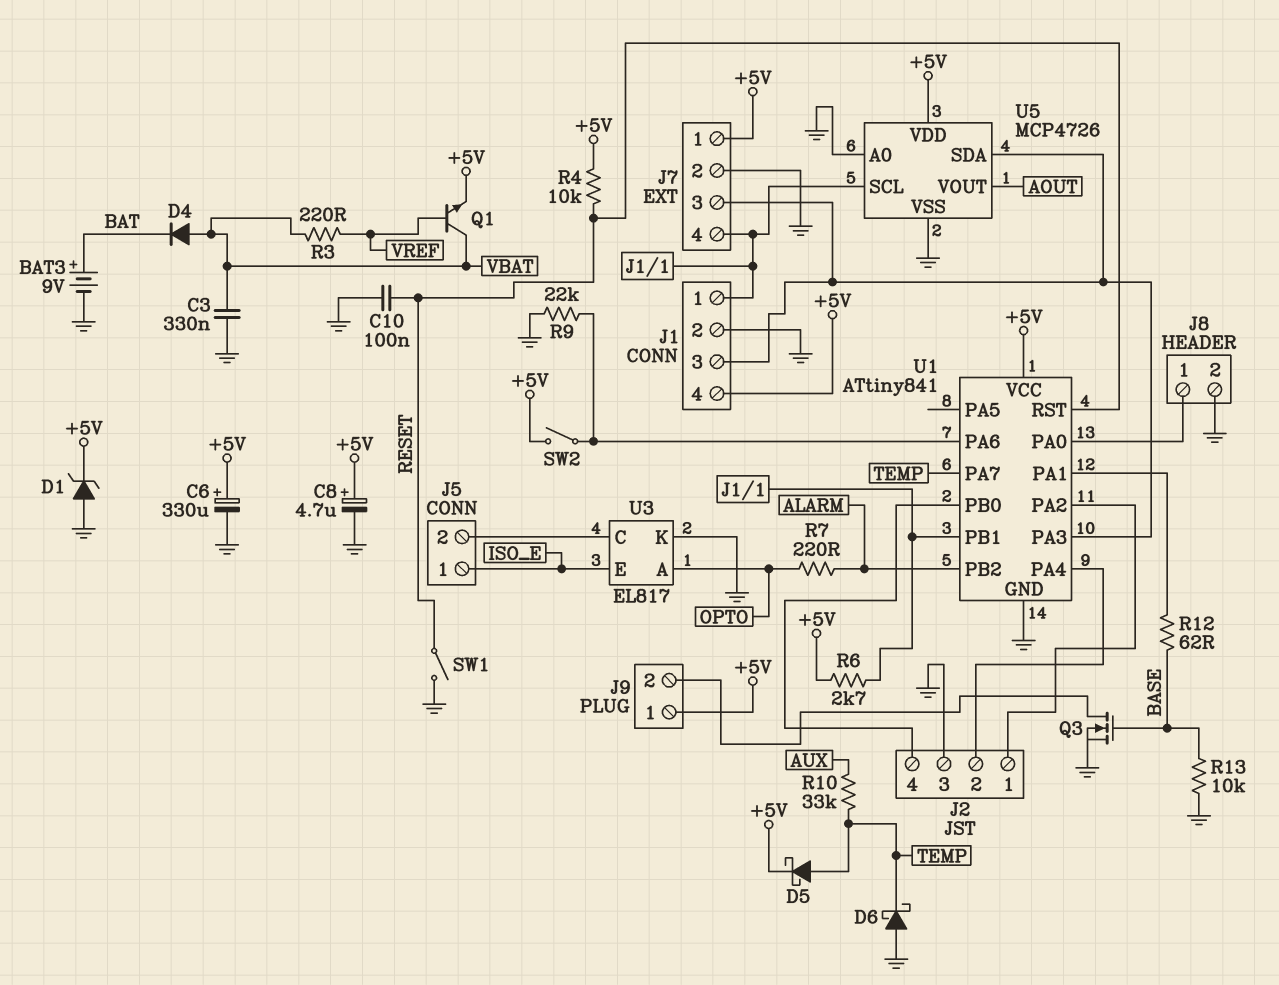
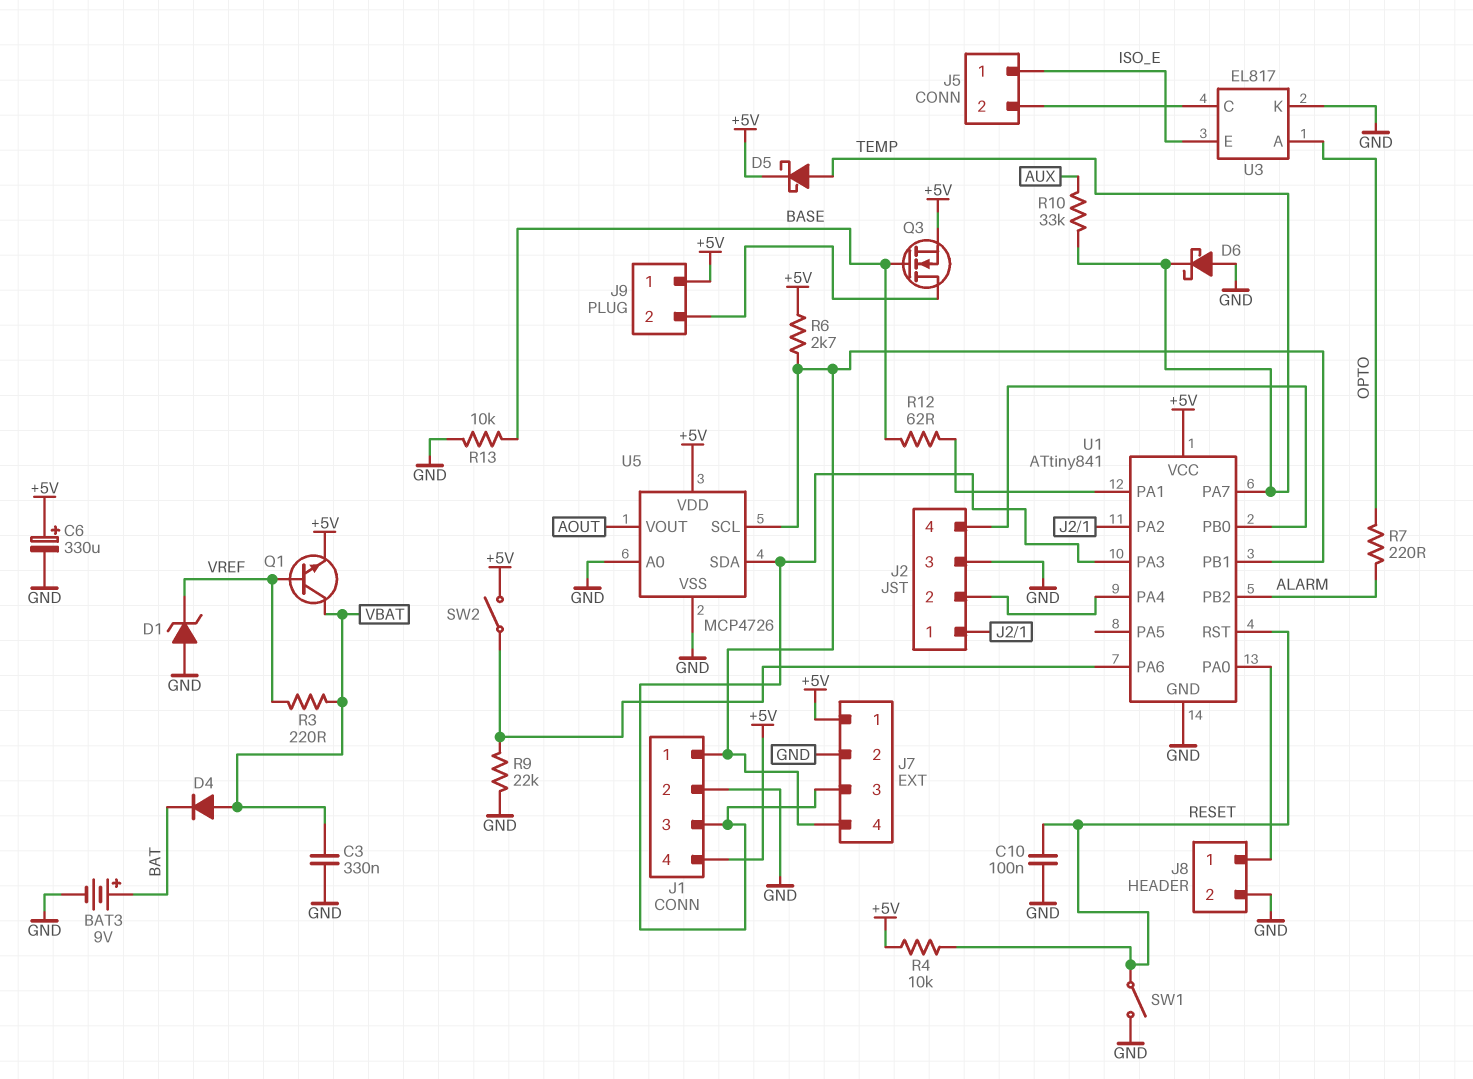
C8: 4.7uF (plus +5V, minus GND) -> none
D1: zener (A GND, K +5V) -> zener (A GND, K VREF)
Q3: NMOS (G BASE, D J9/2, S GND) -> NMOS (G BASE, D J9/2, S +5V)

